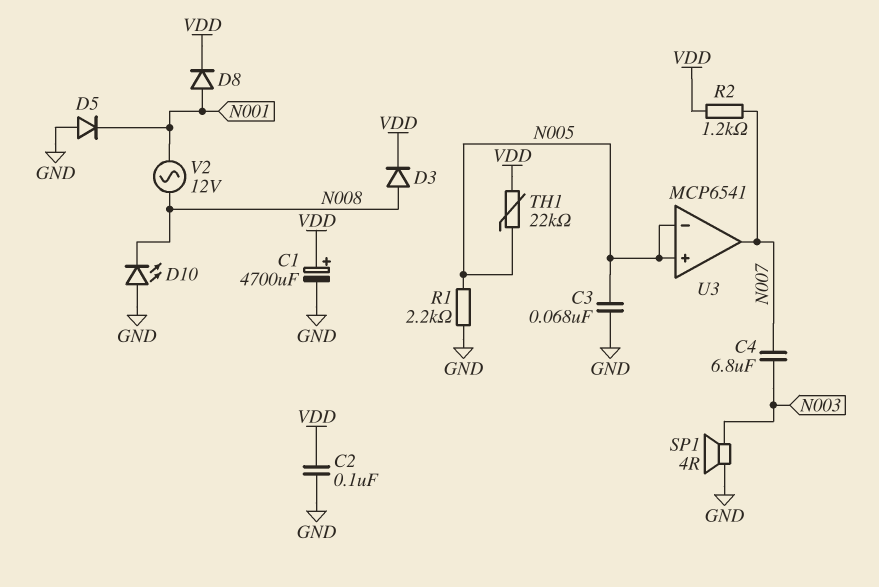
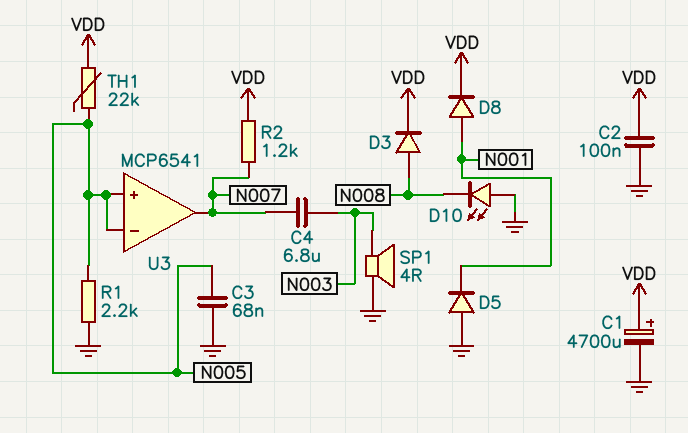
V2: AC 12V (N001, N008) -> none

